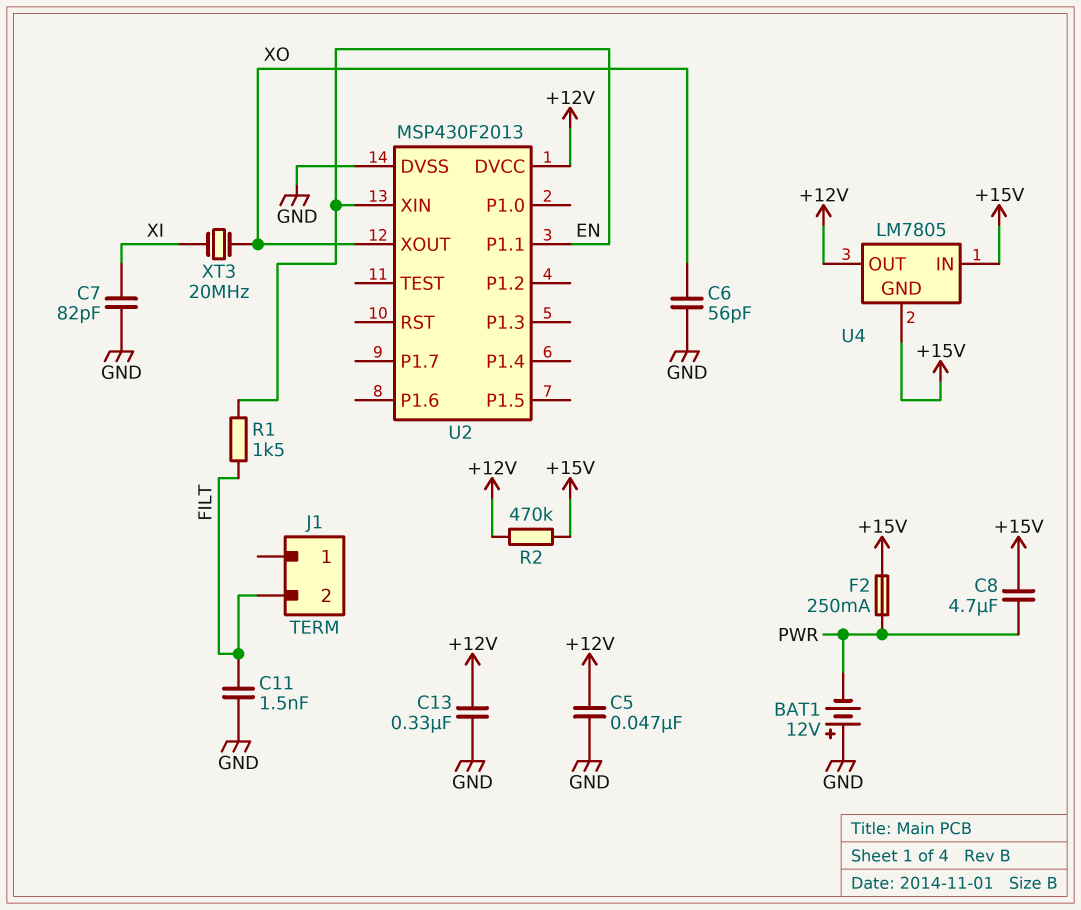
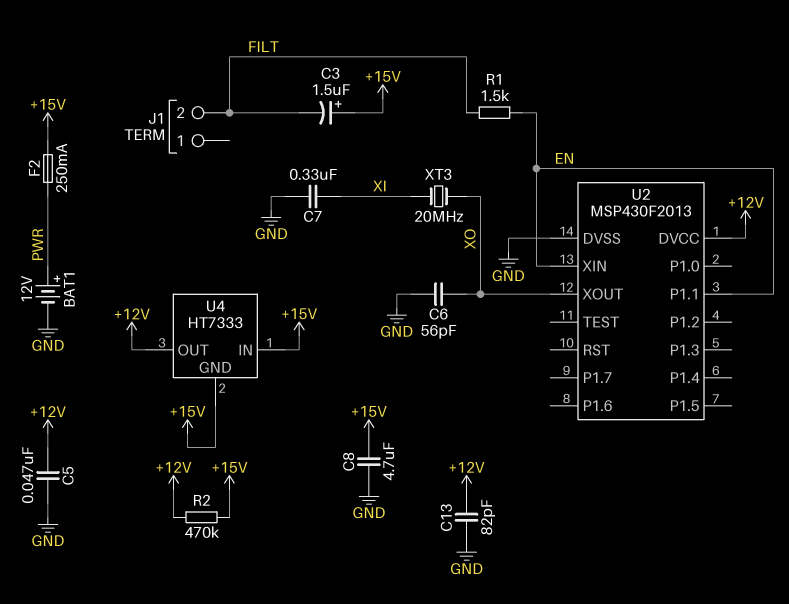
BAT1: 12V (plus GND, minus PWR) -> 12V (plus PWR, minus GND)
C3: none -> 1.5uF (plus +15V, minus FILT)
C7: 82pF (GND, XI) -> 330nF (GND, XI)
C8: 4.7uF (+15V, PWR) -> 4.7uF (+15V, GND)
C11: 1.5nF (FILT, GND) -> none
C13: 330nF (+12V, GND) -> 82pF (+12V, GND)
U4: LM7805 -> HT7333

